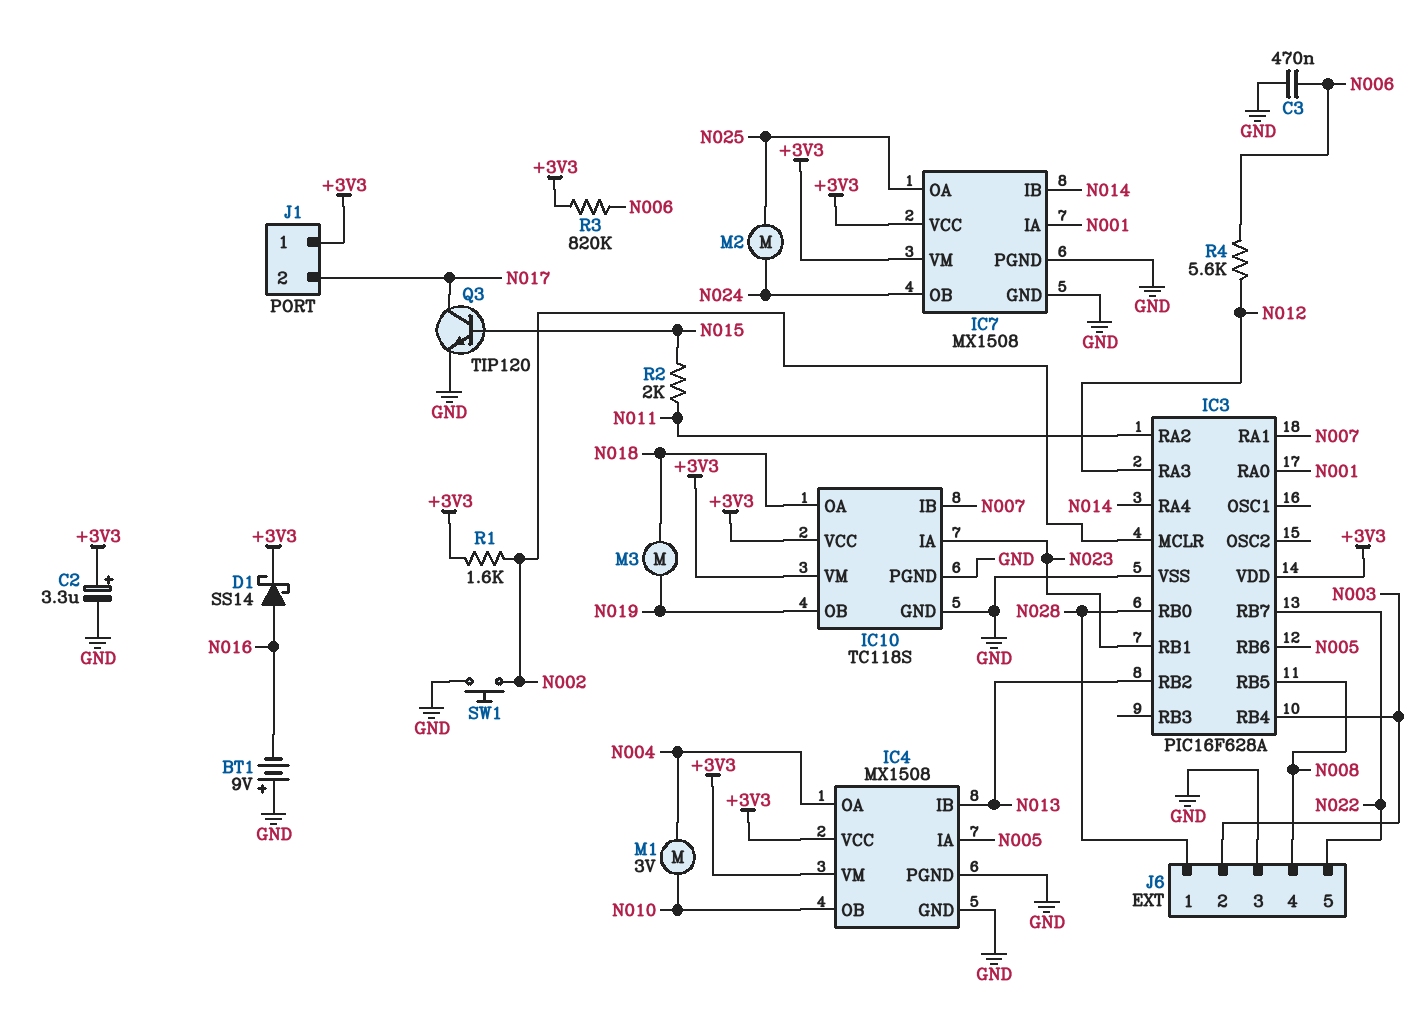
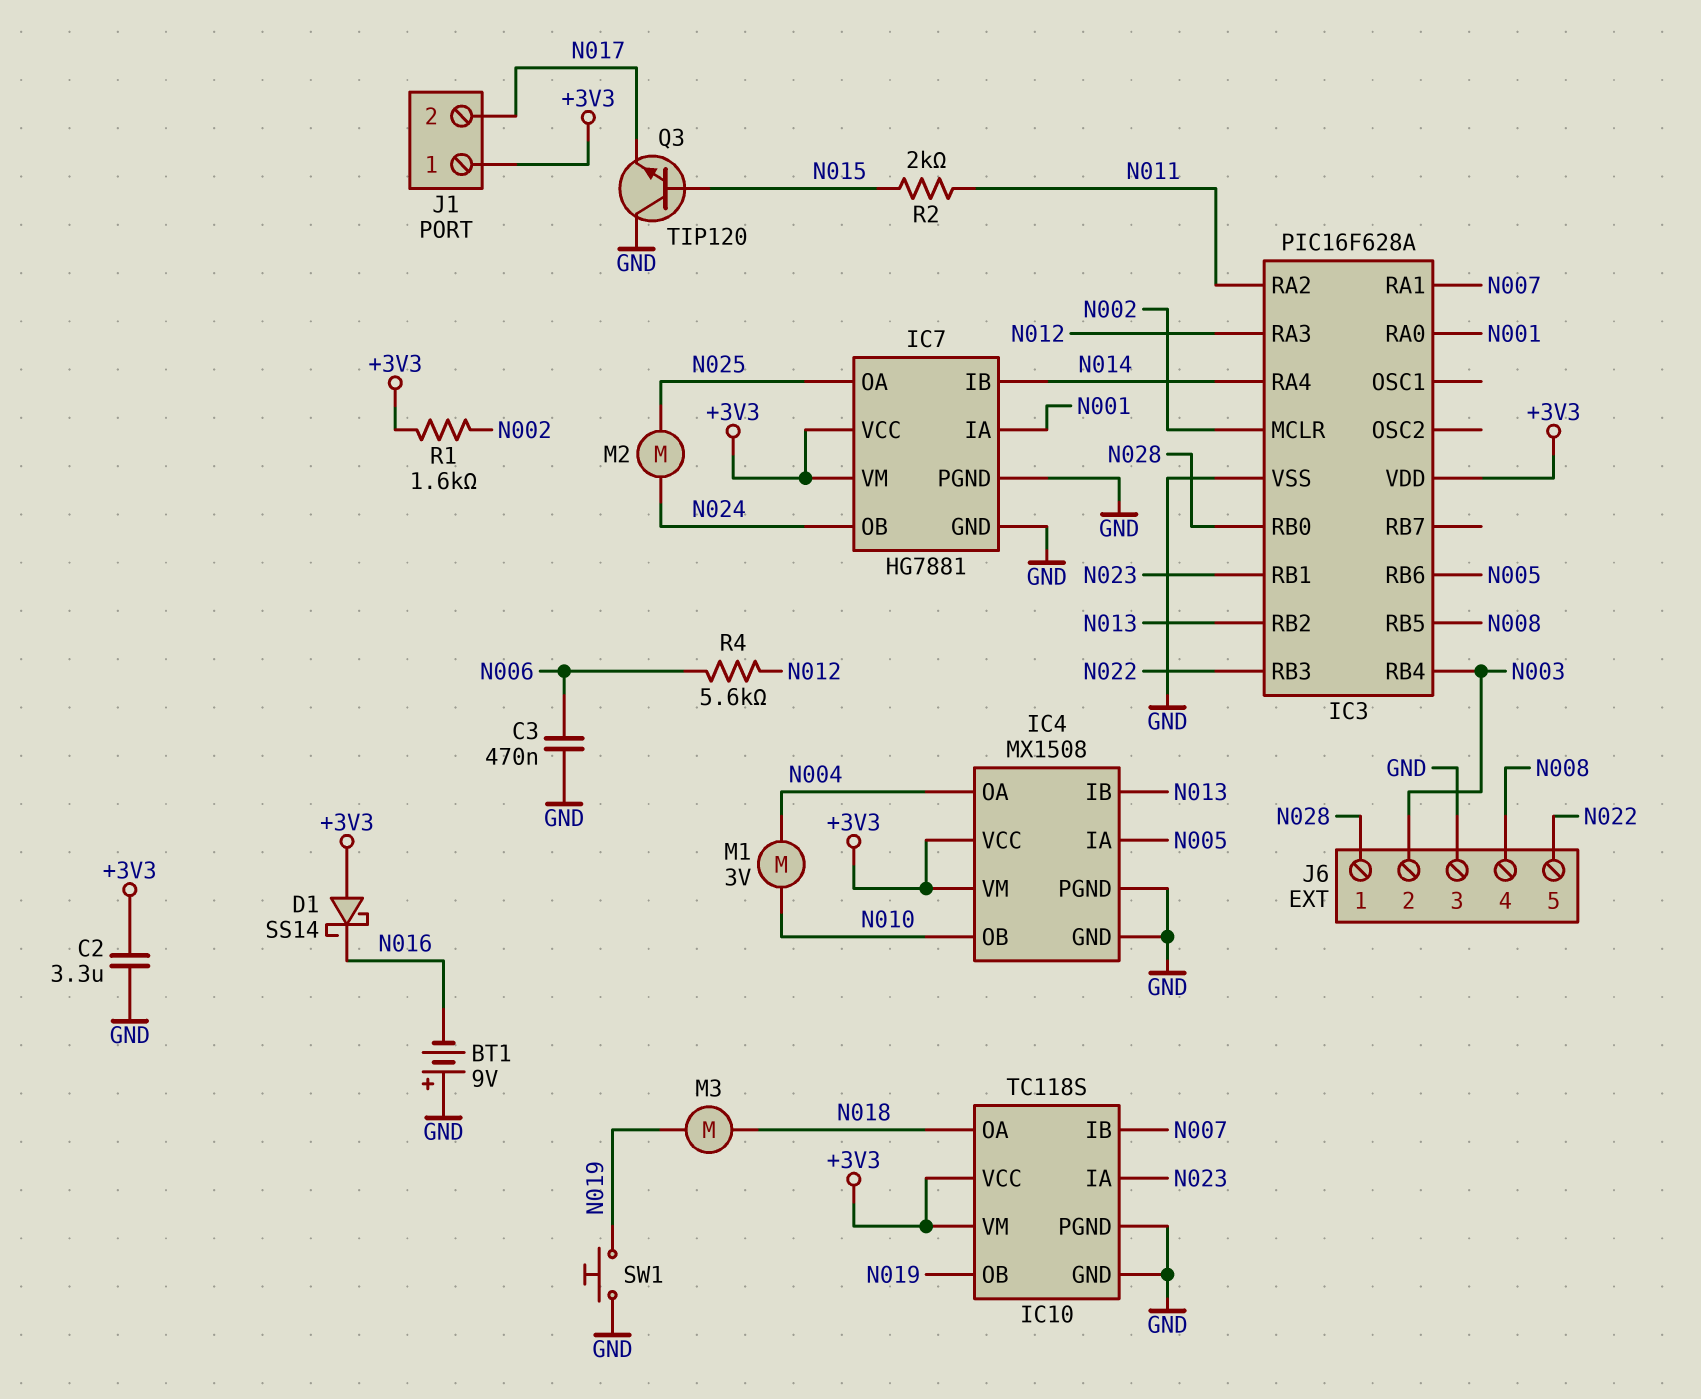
C2: 3.3uF (plus +3V3, minus GND) -> 3.3uF (+3V3, GND)
D1: schottky SS14 (A N016, K +3V3) -> schottky SS14 (A +3V3, K N016)
IC3 pin RB3: none -> N022
IC3 pin RB7: N022 -> none
IC7: MX1508 -> HG7881
Q3: NPN TIP120 (B N015, C N017, E GND) -> NPN TIP120 (B N015, C GND, E N017)
R3: 820k (+3V3, N006) -> none
SW1: button (GND, N002) -> button (GND, N019)

